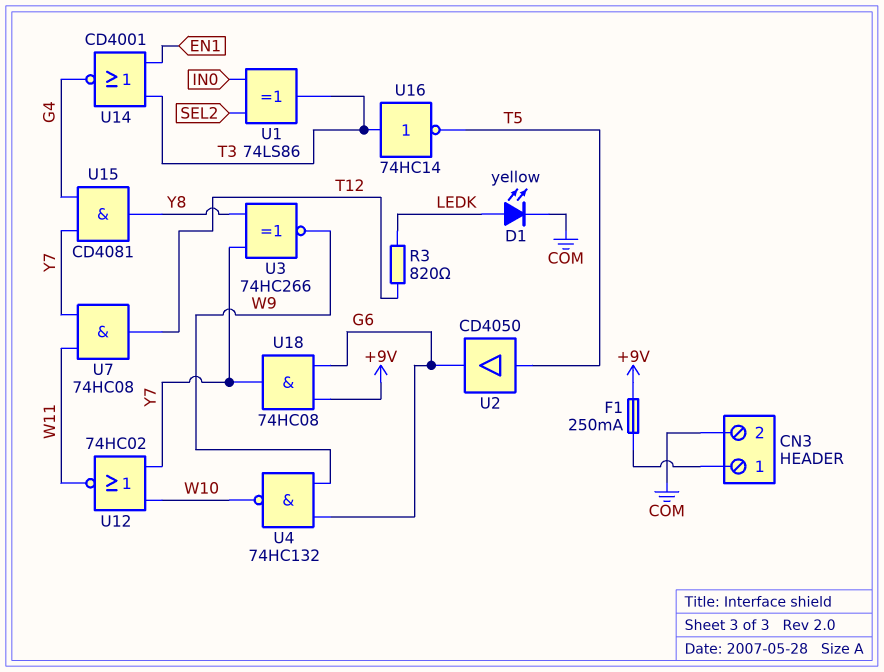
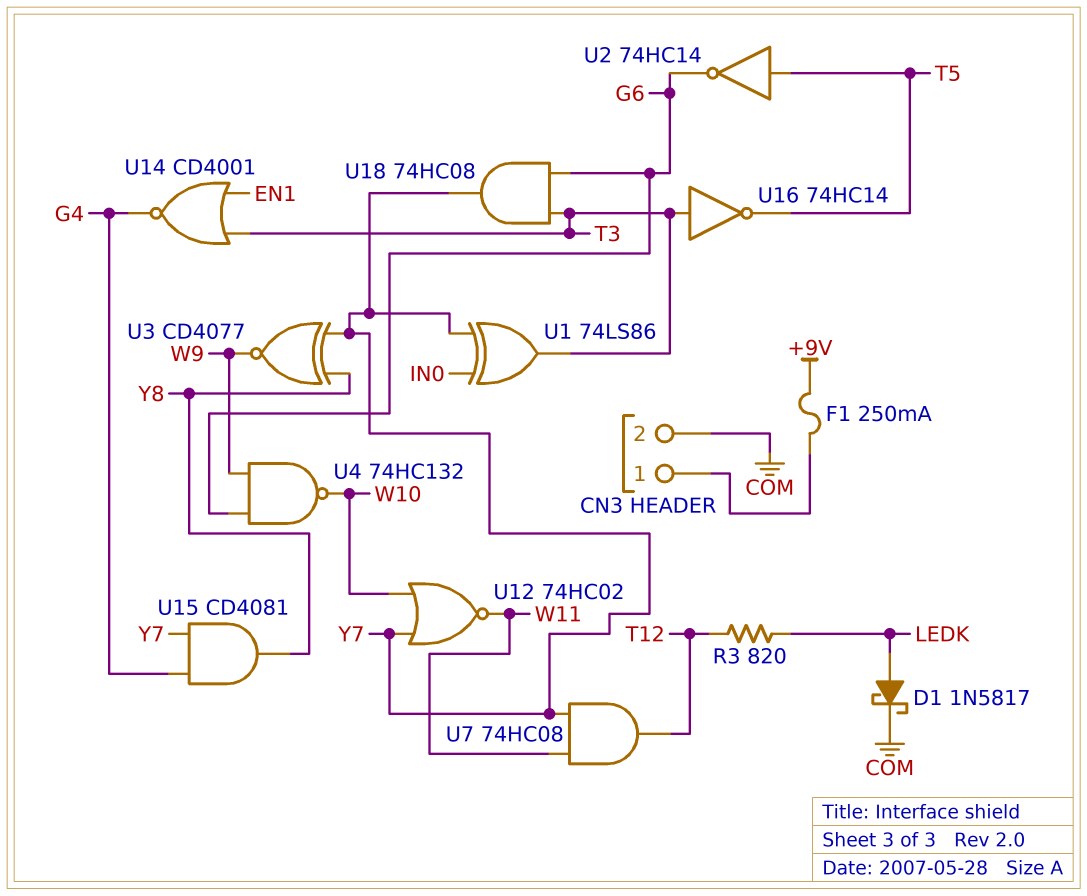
D1: LED yellow (A LEDK, K COM) -> schottky 1N5817 (A LEDK, K COM)
U1: XOR 74LS86 (in IN0, in SEL2, out T3) -> XOR 74LS86 (in IN0, in Y7, out T3)
U2: buffer CD4050 (in T5, out G6) -> NOT 74HC14 (in T5, out G6)
U3: XNOR 74HC266 (in Y7, in Y8, out W9) -> XNOR CD4077 (in Y7, in Y8, out W9)
U18: AND 74HC08 (in +9V, in G6, out Y7) -> AND 74HC08 (in G6, in T3, out Y7)

